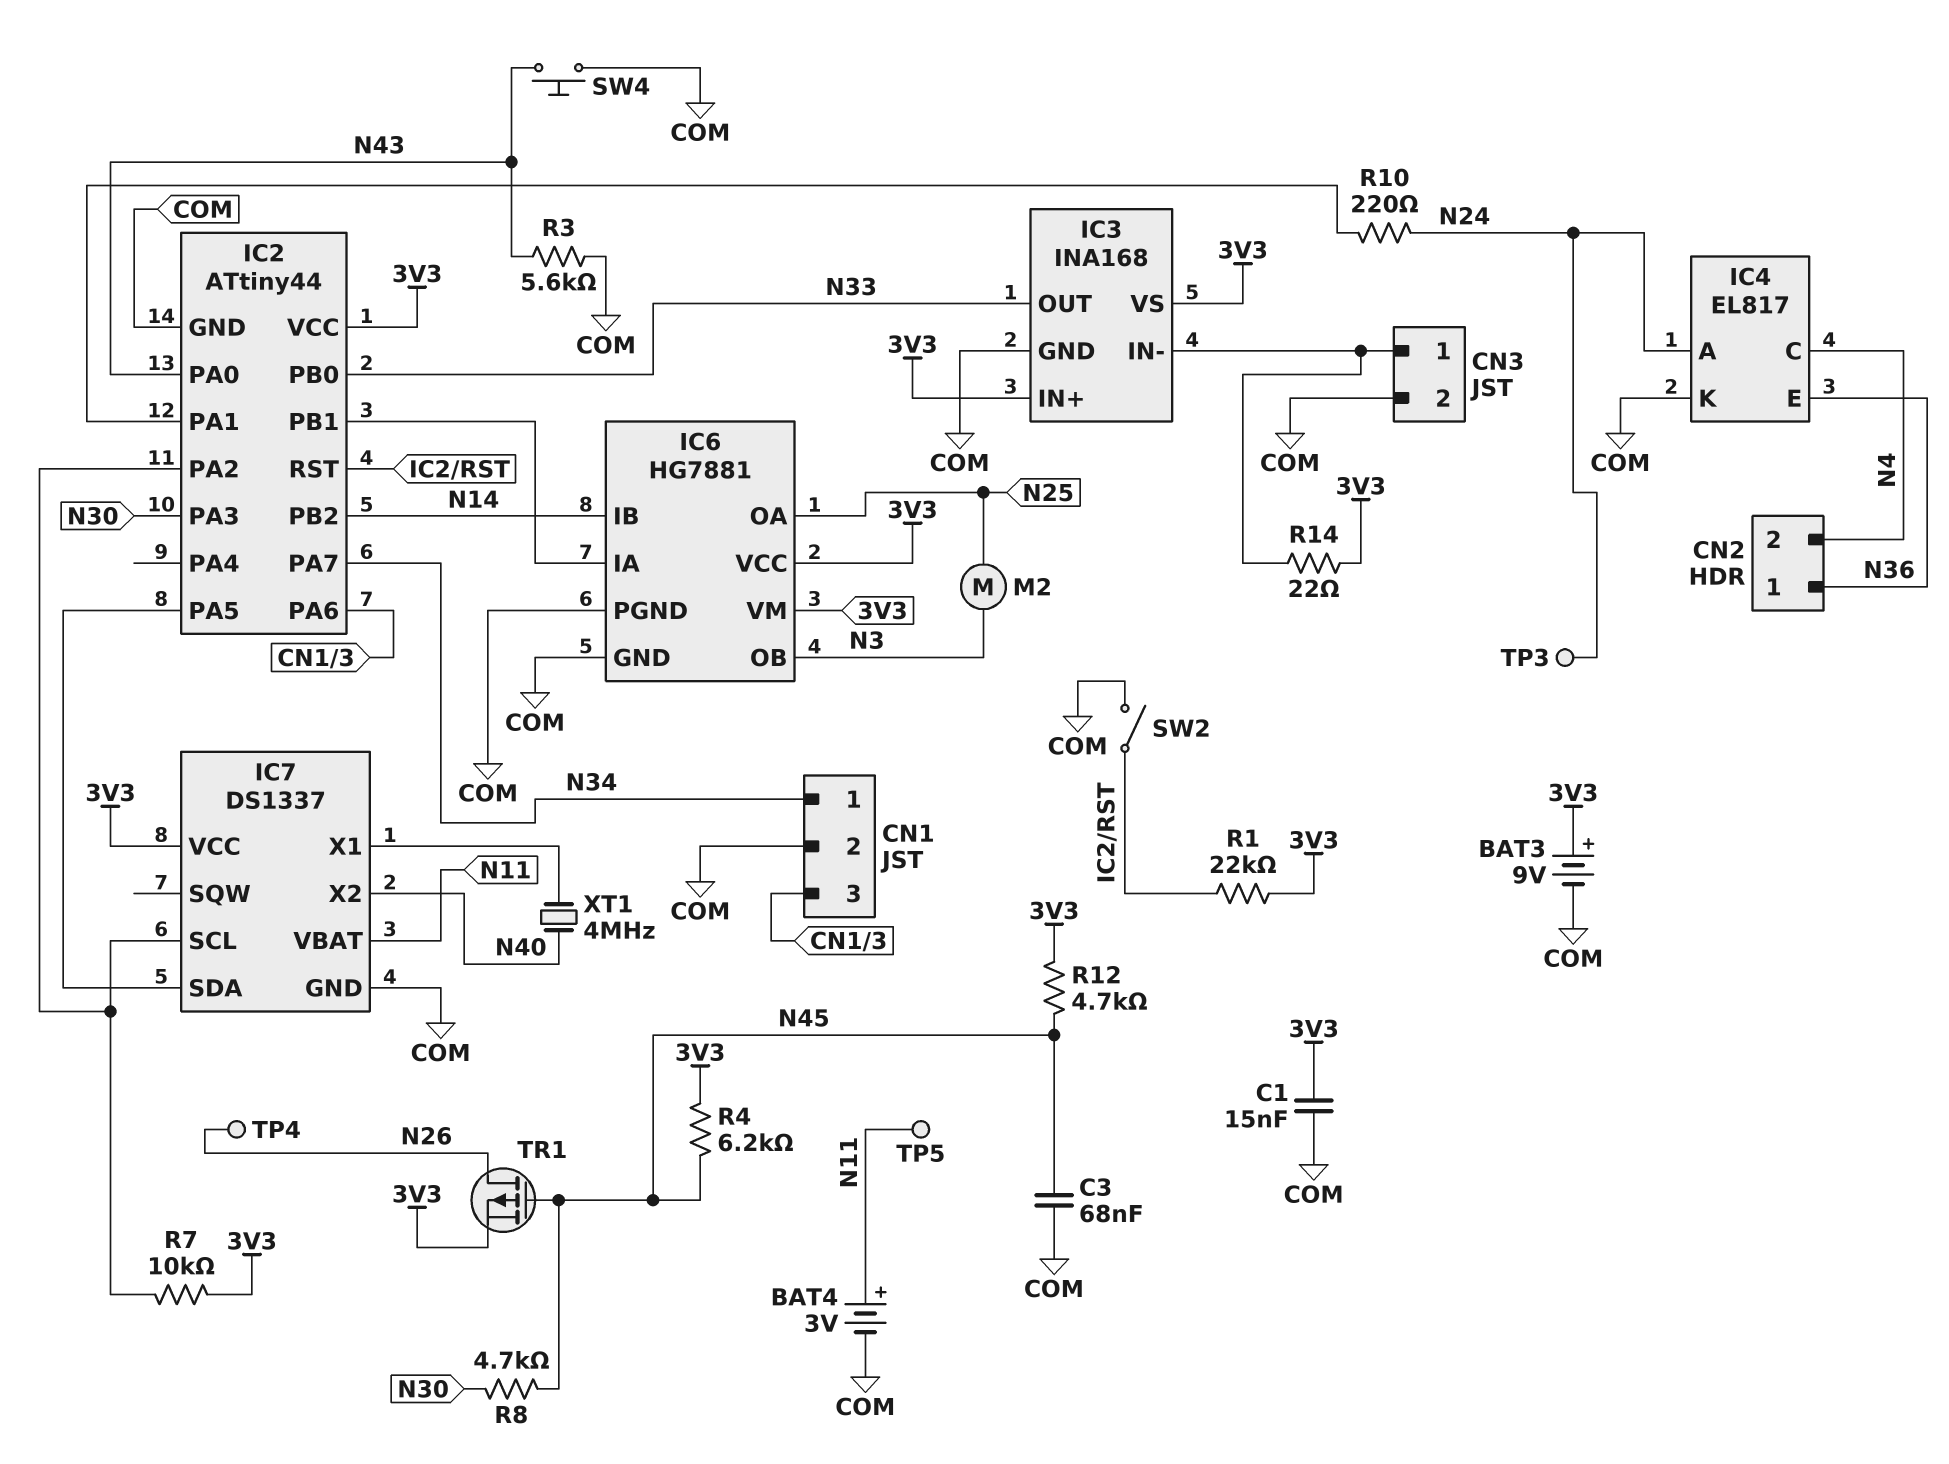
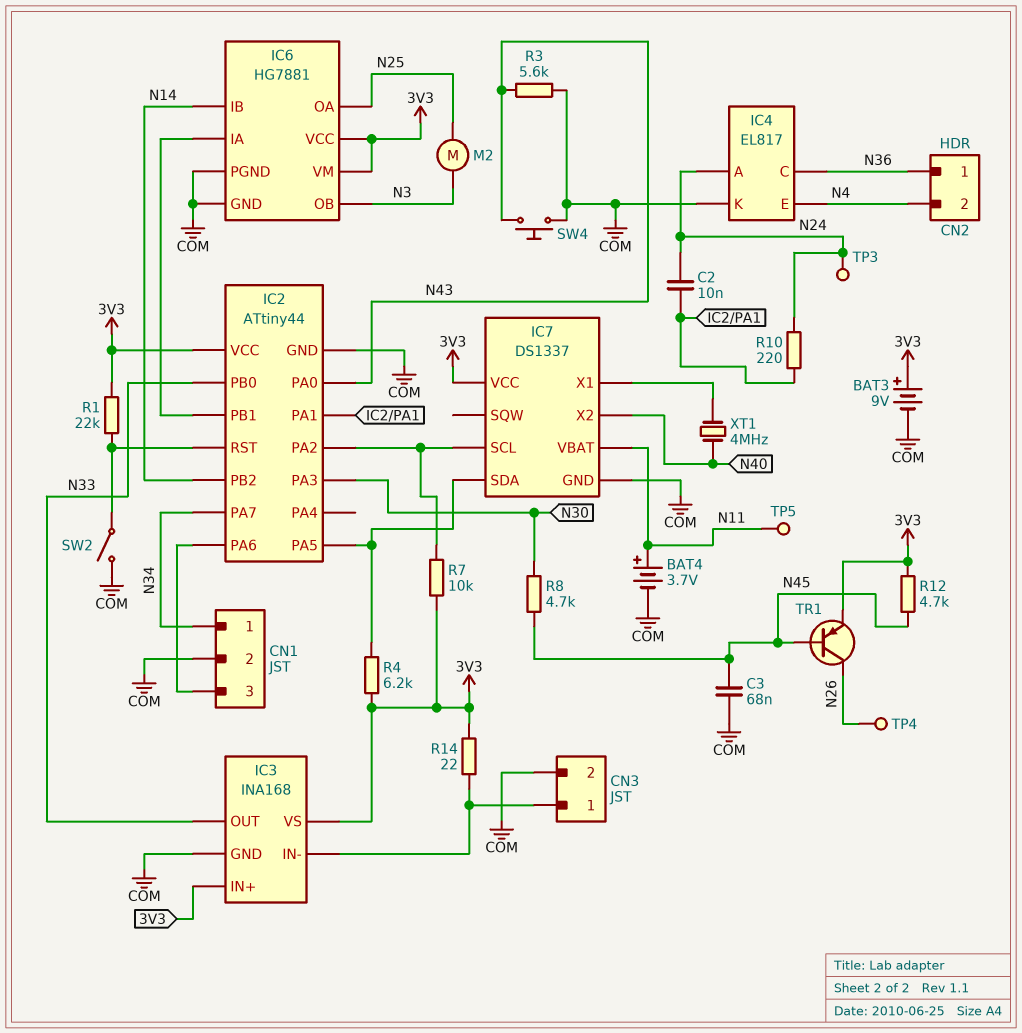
BAT4: 3V (plus N11, minus COM) -> 3.7V (plus N11, minus COM)
C1: 15nF (3V3, COM) -> none
C2: none -> 10nF (IC2/PA1, N24)
IC4 pin C: N4 -> N36
IC4 pin E: N36 -> N4
R4: 6.2k (3V3, N45) -> 6.2k (3V3, IC2/PA5)
TR1: PMOS (G N45, D N26, S 3V3) -> PNP (B N45, C N26, E 3V3)

